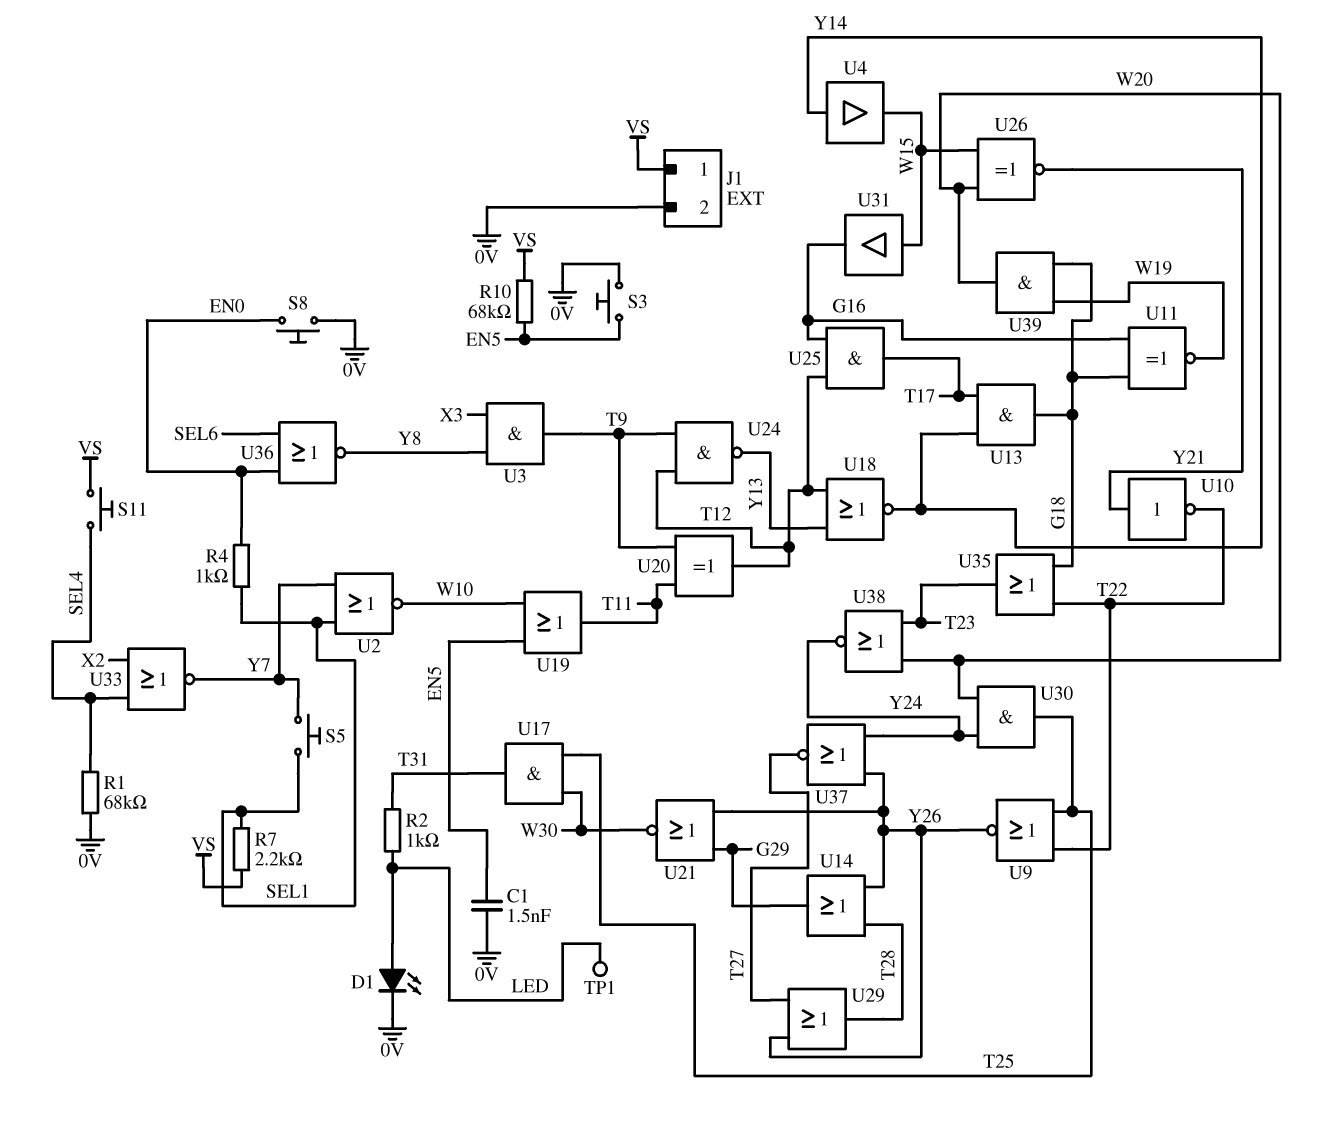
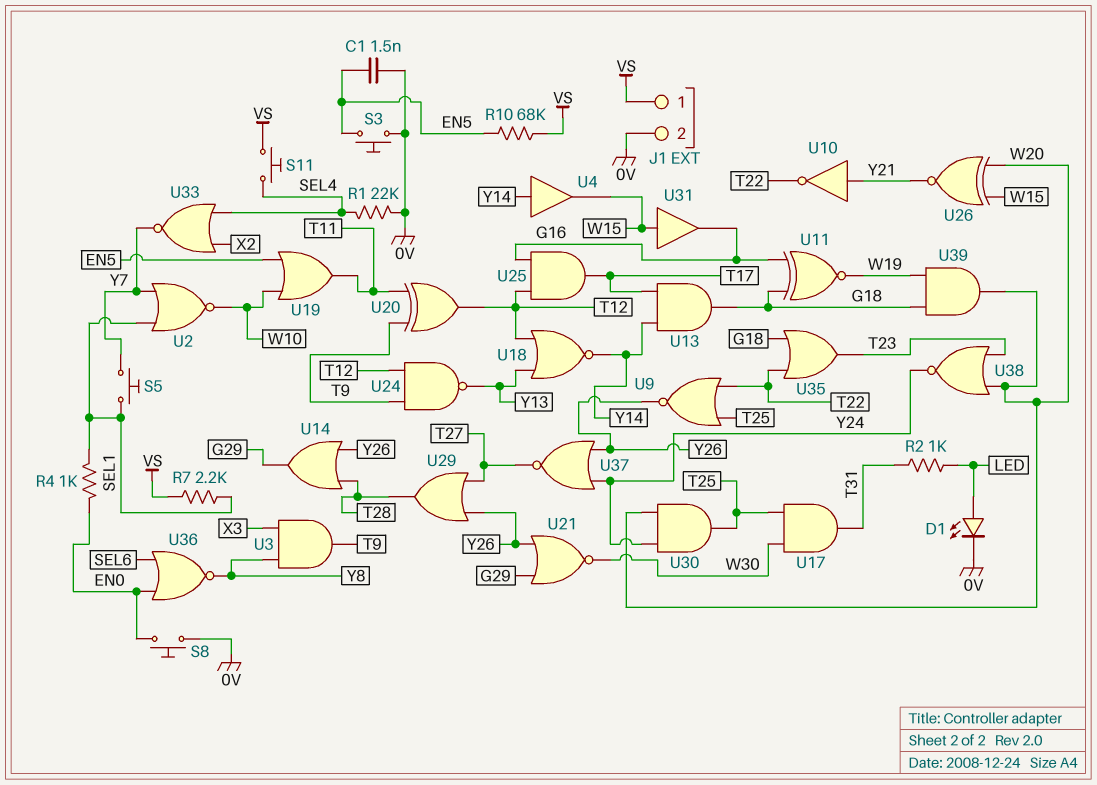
R1: 68k (0V, SEL4) -> 22k (0V, SEL4)
TP1: test point (LED) -> none

